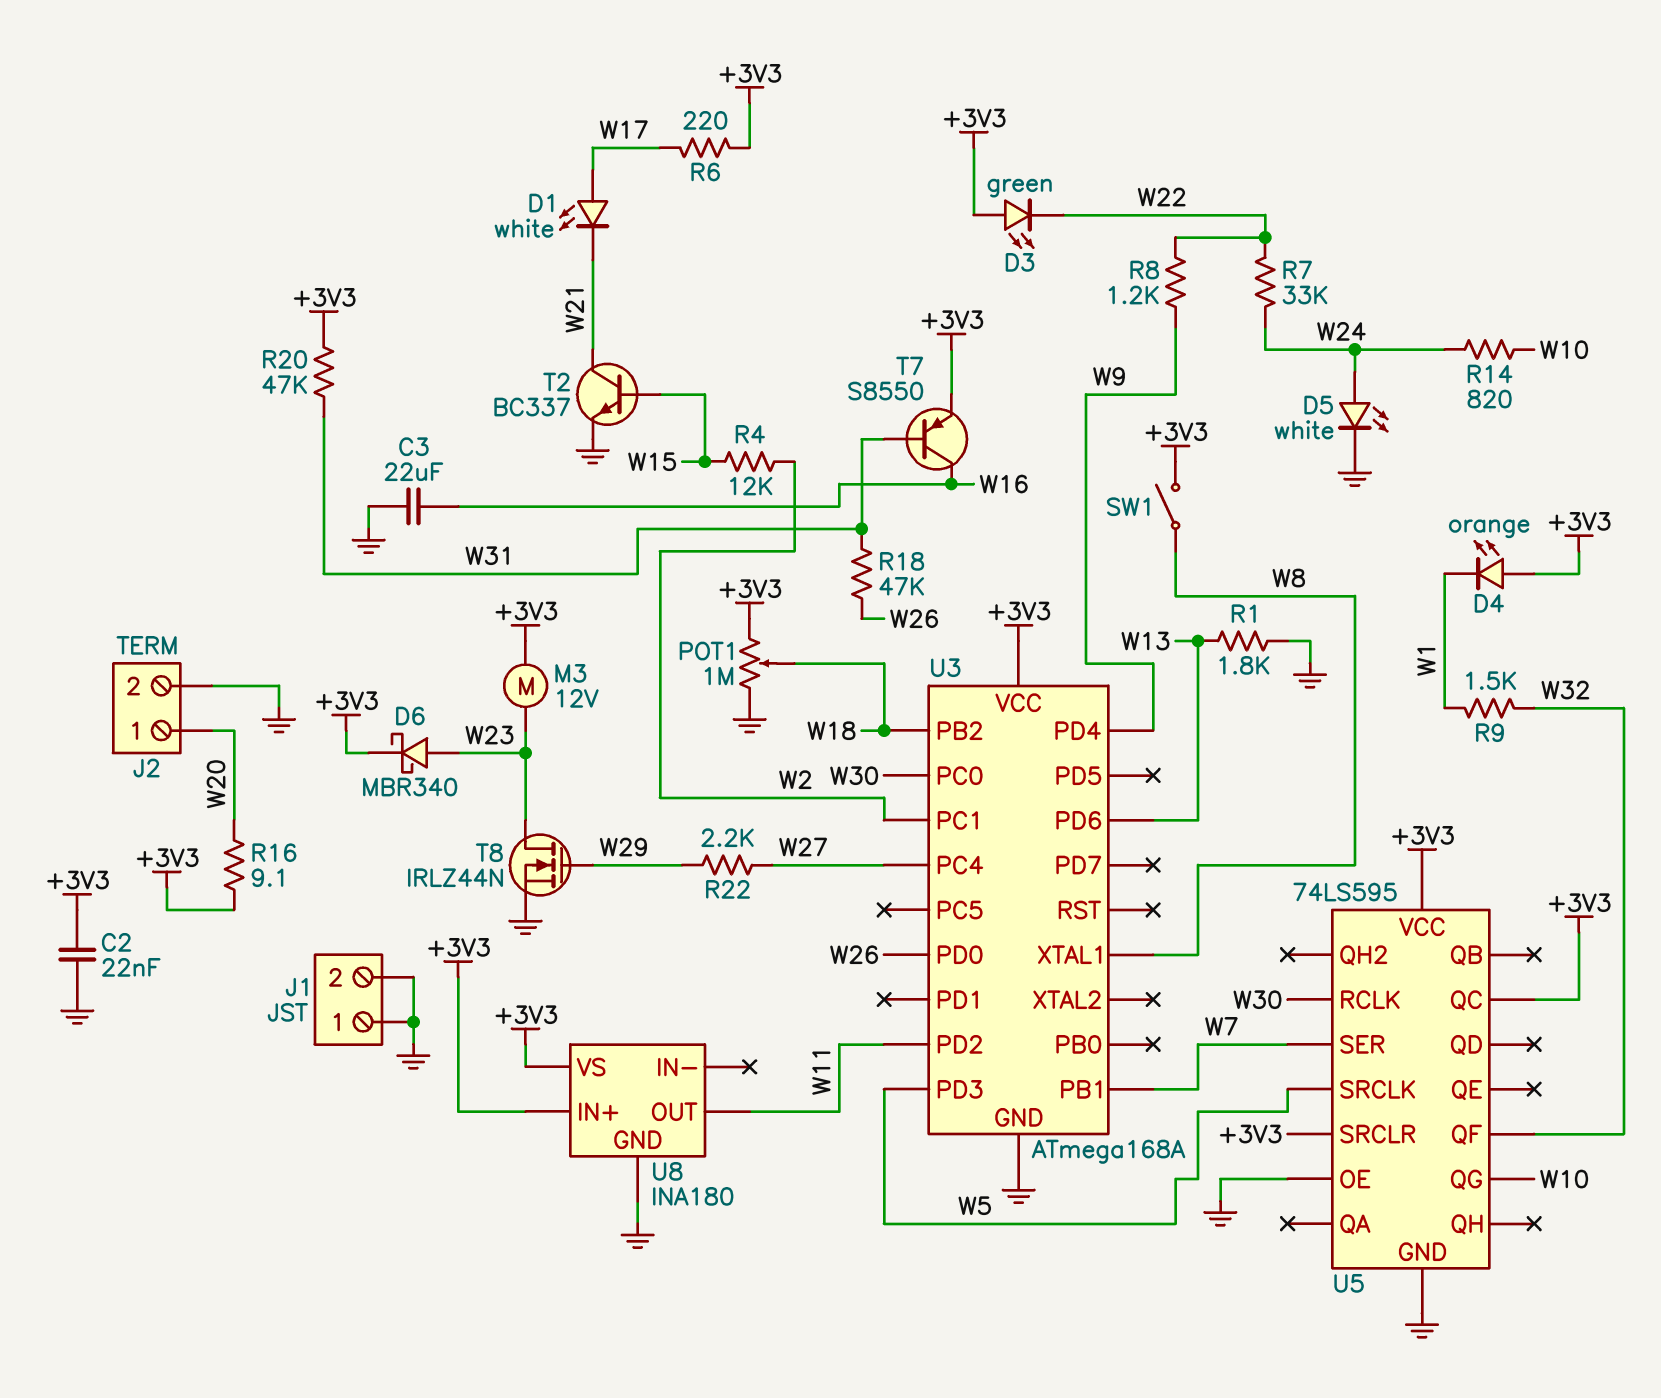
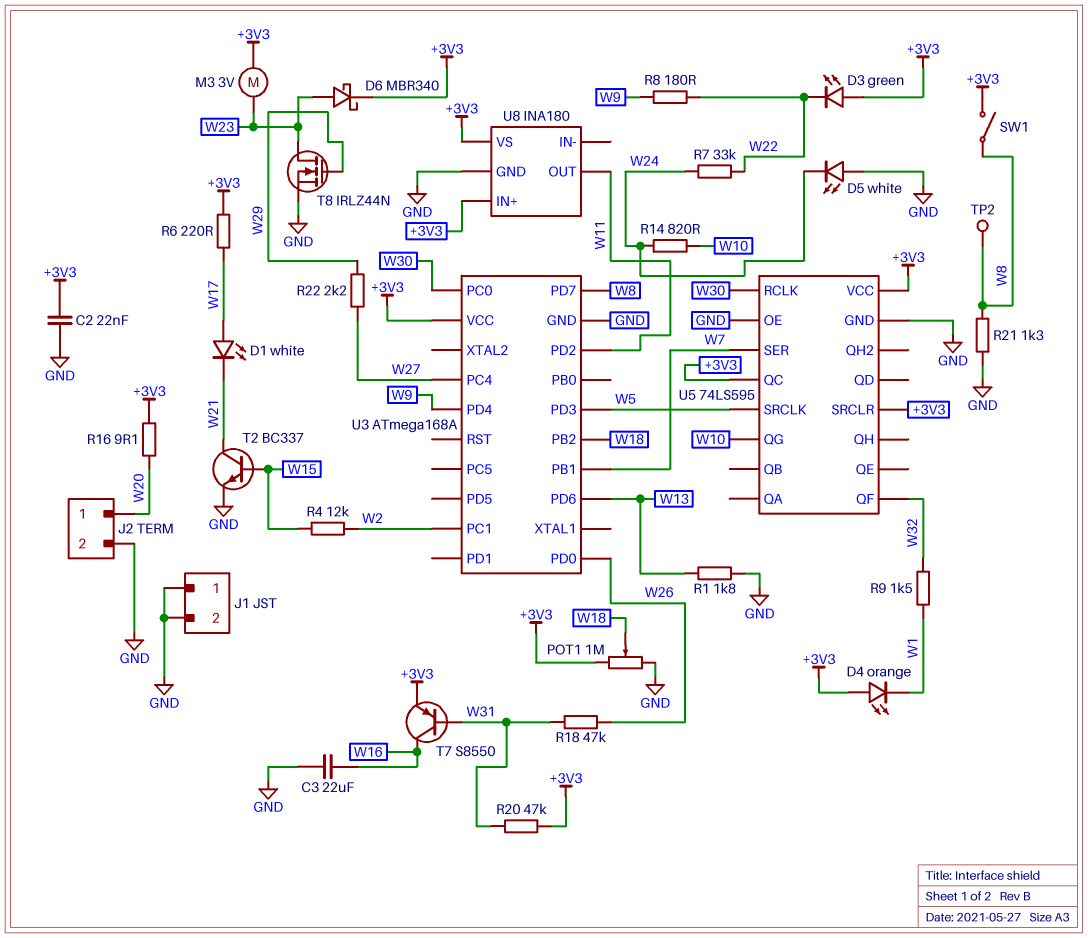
D5: LED white (A W24, K GND) -> LED white (A GND, K W24)
M3: motor 12V (+3V3, W23) -> motor 3V (+3V3, W23)
R8: 1.2k (W9, W22) -> 180 (W9, W22)
R21: none -> 1.3k (GND, W8)
TP2: none -> test point (W8)
U3 pin PD7: none -> W8
U3 pin XTAL1: W8 -> none

